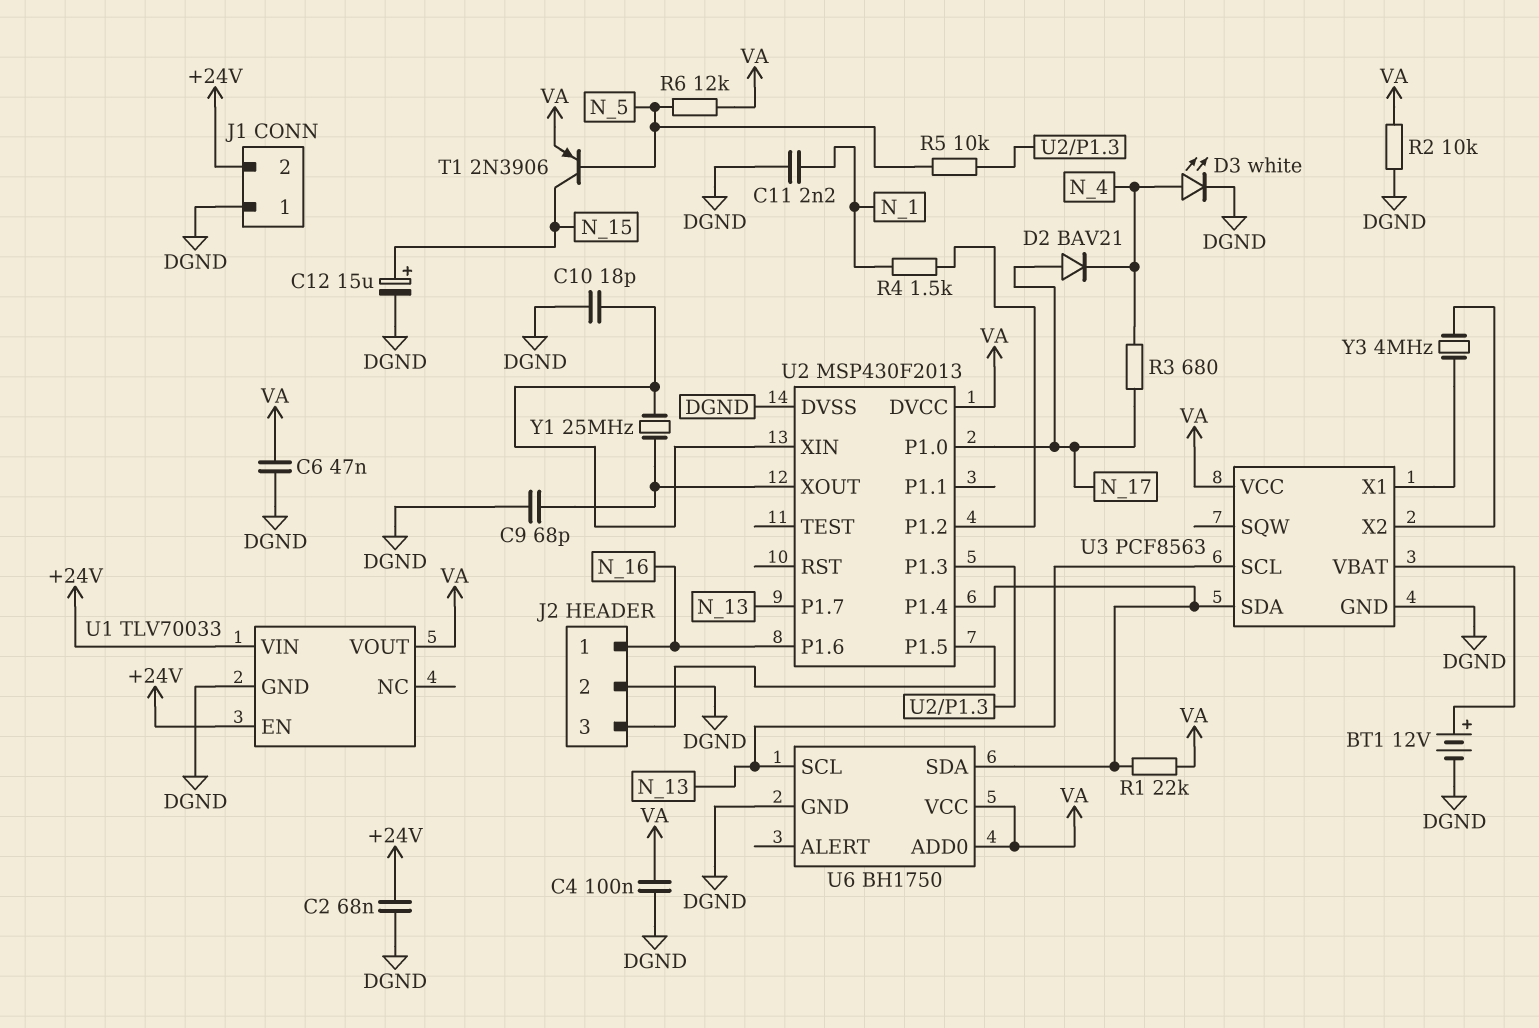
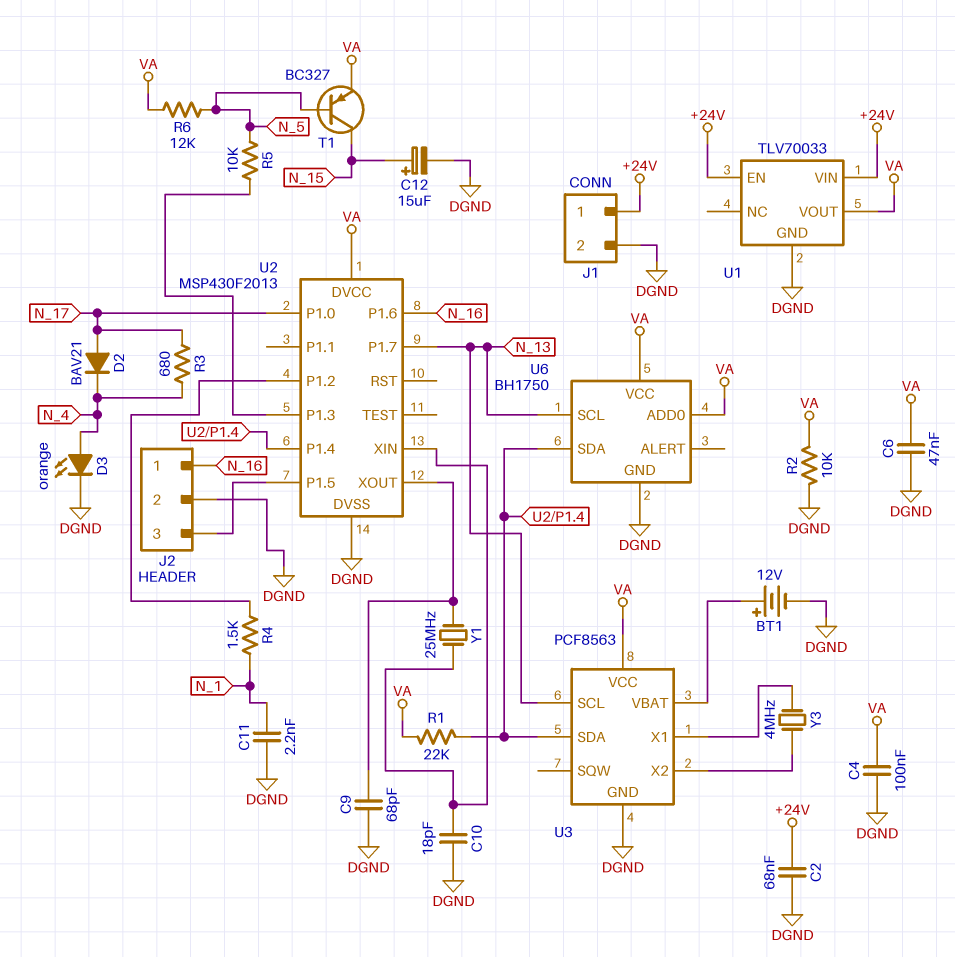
D3: LED white (A N_4, K DGND) -> LED orange (A N_4, K DGND)
J1 pin 1: DGND -> +24V
J1 pin 2: +24V -> DGND
T1: PNP 2N3906 (B N_5, C N_15, E VA) -> PNP BC327 (B N_5, C N_15, E VA)

